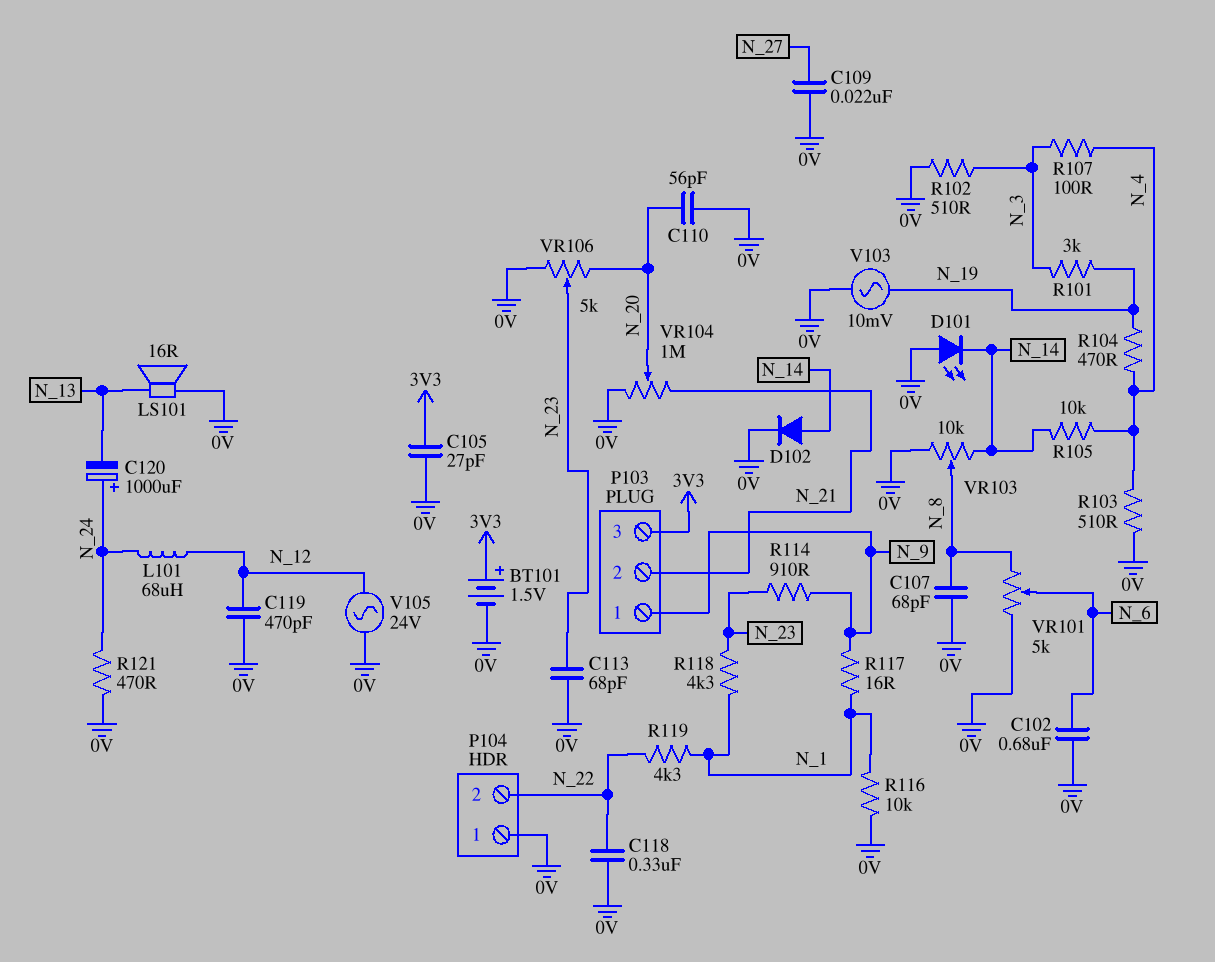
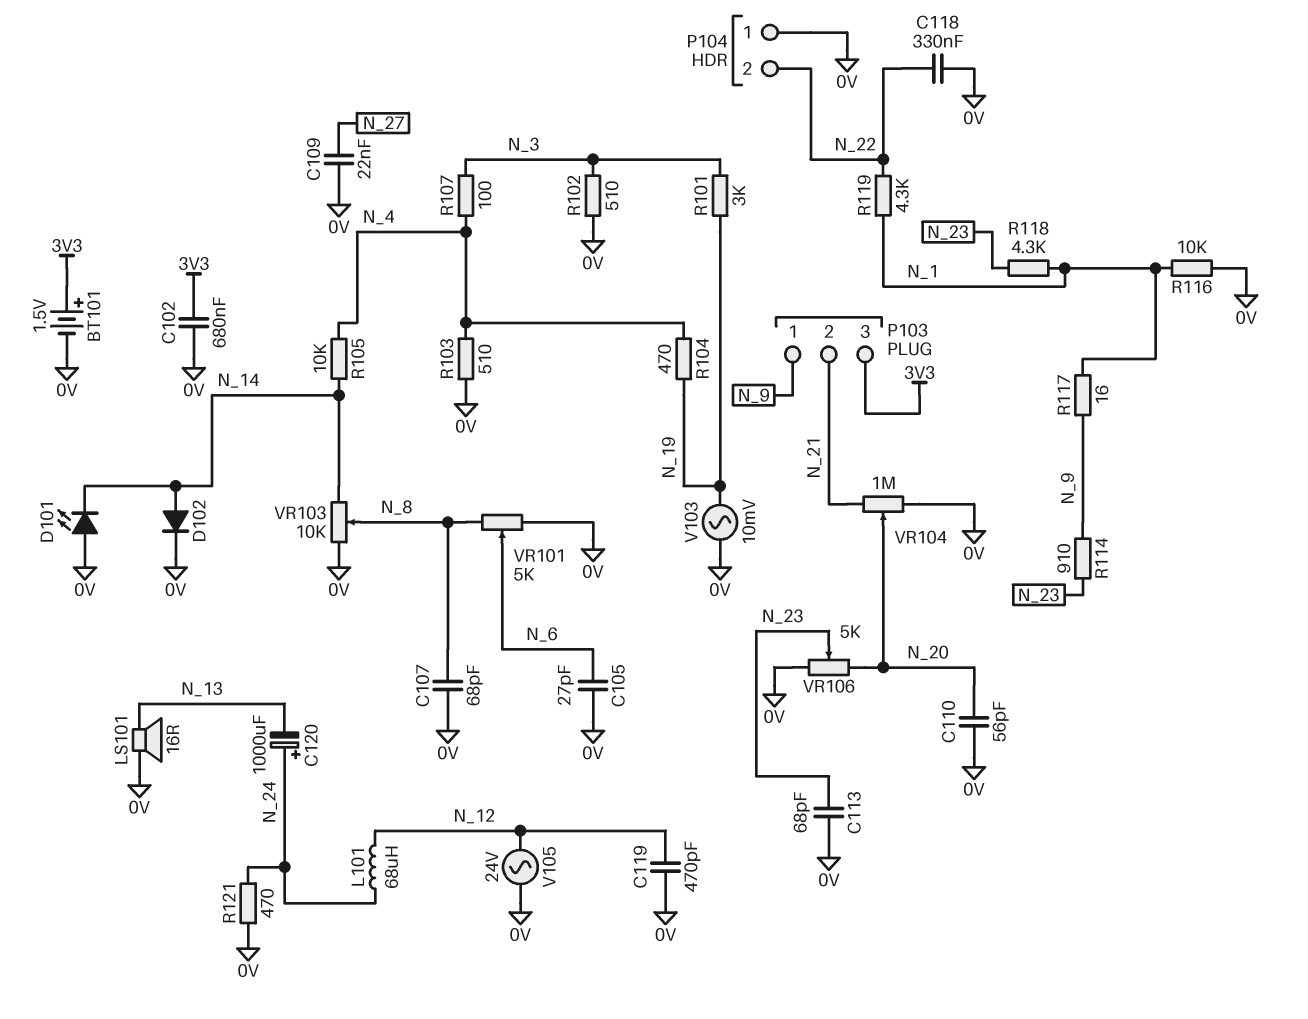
C102: 680nF (0V, N_6) -> 680nF (0V, 3V3)
C105: 27pF (0V, 3V3) -> 27pF (0V, N_6)

